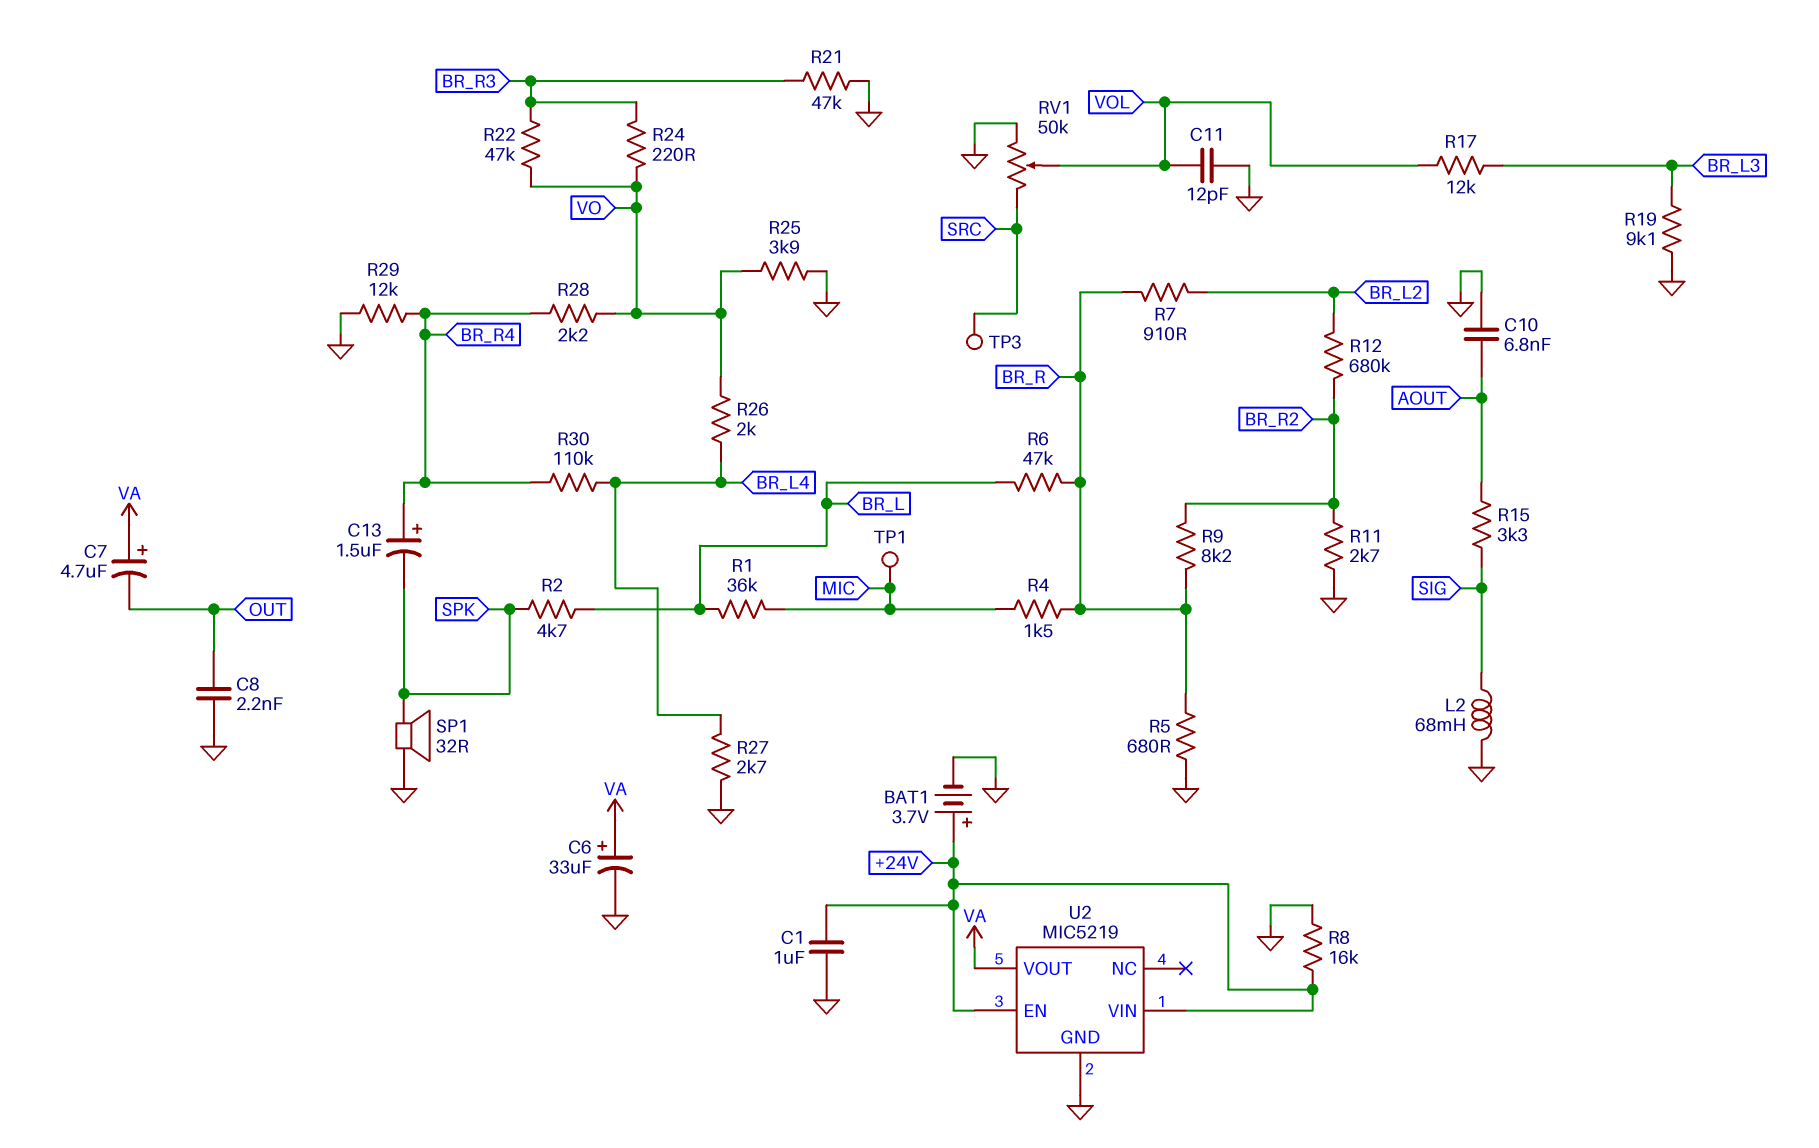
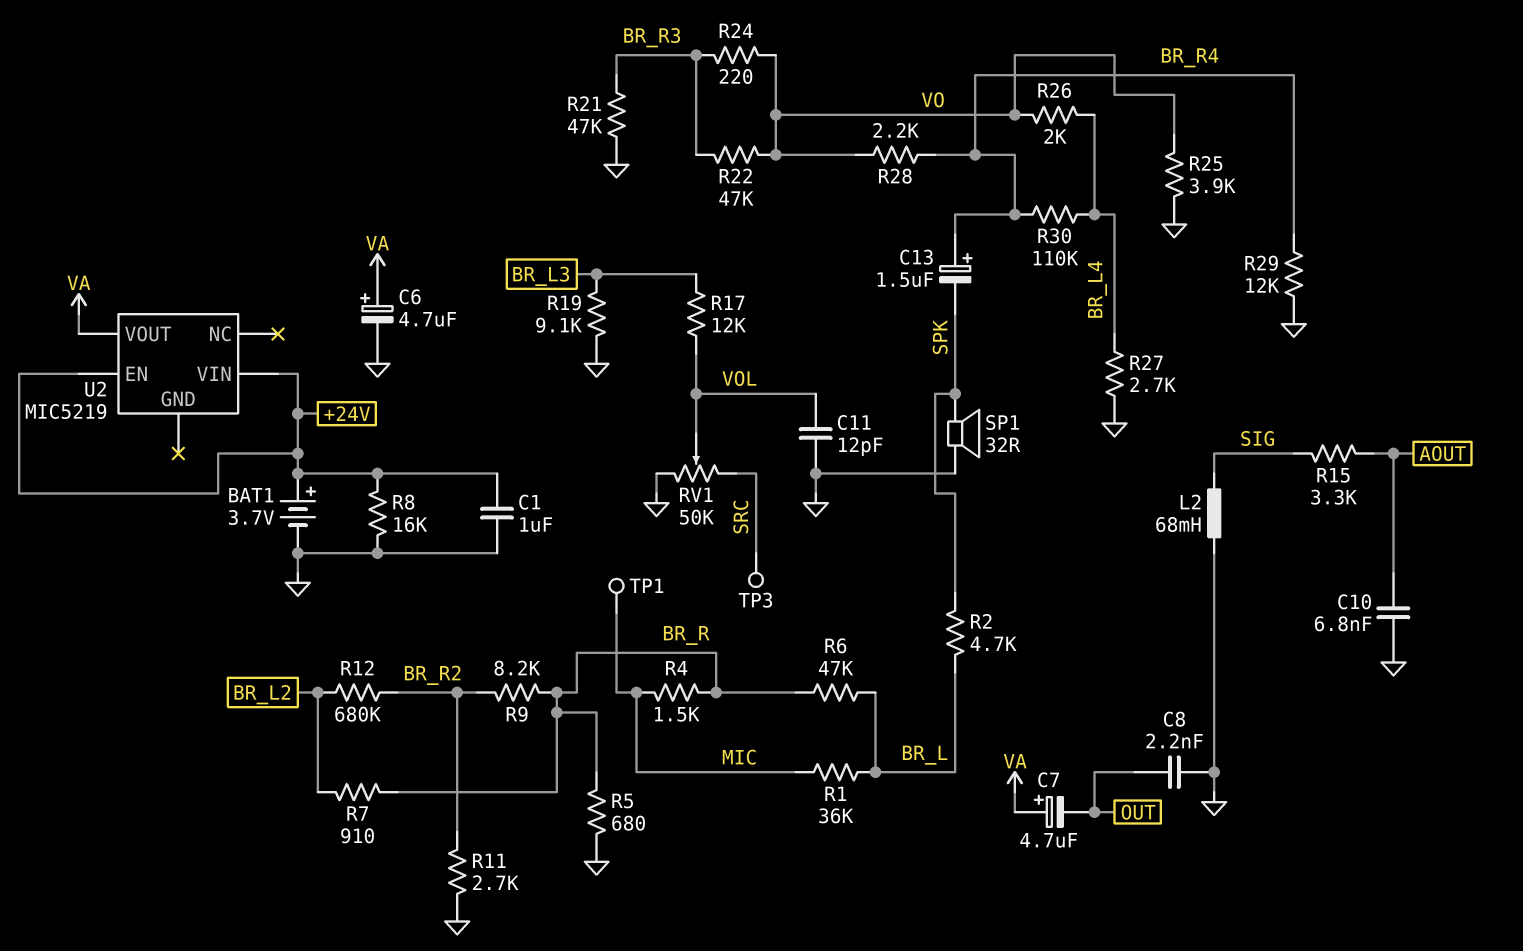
C6: 33uF (plus VA, minus GND) -> 4.7uF (plus VA, minus GND)
U2 pin GND: GND -> none

